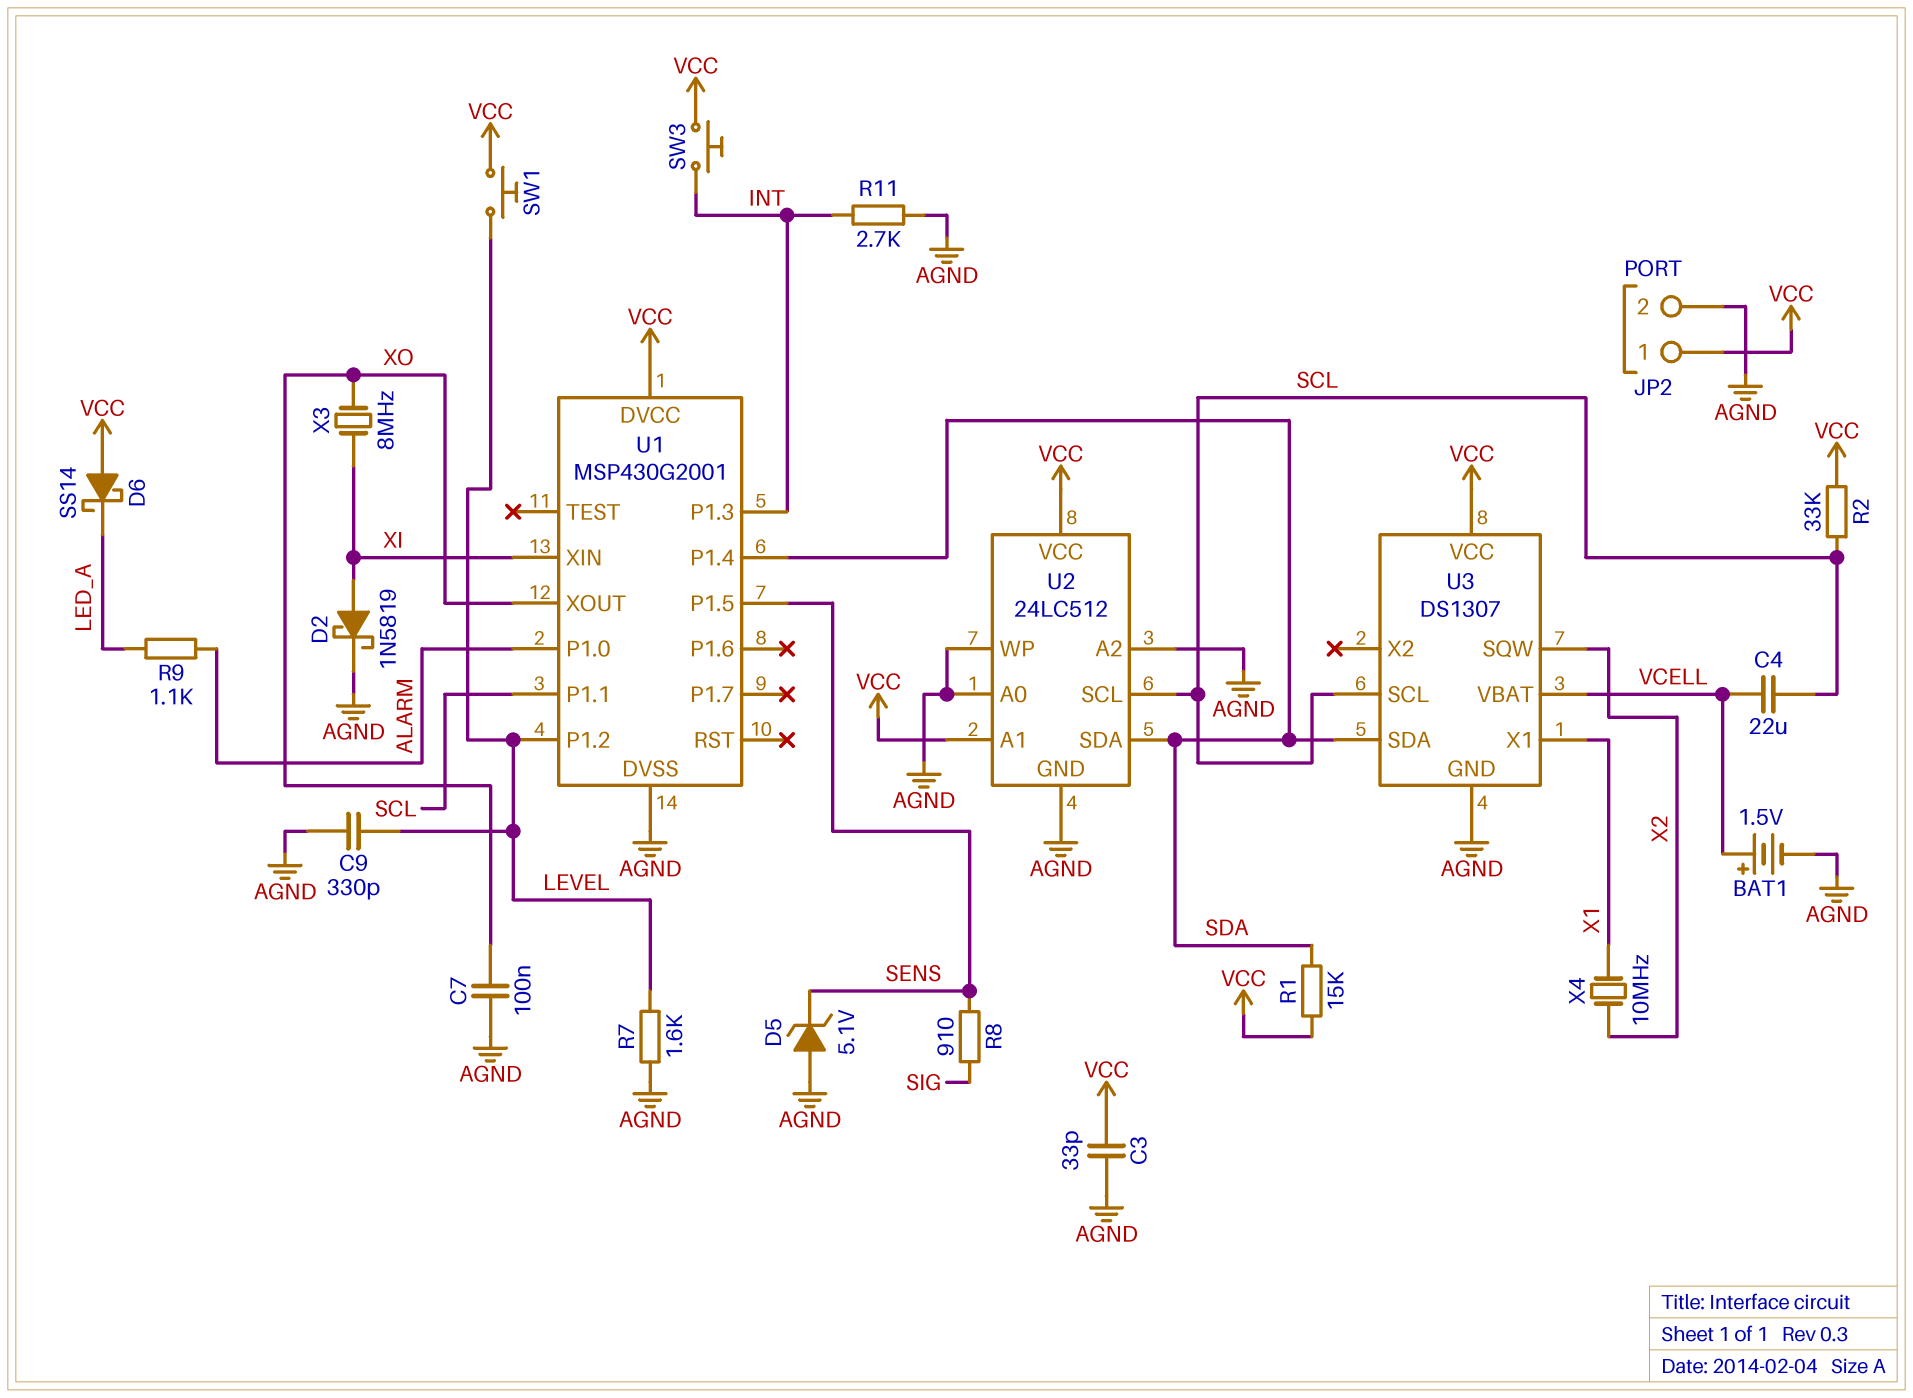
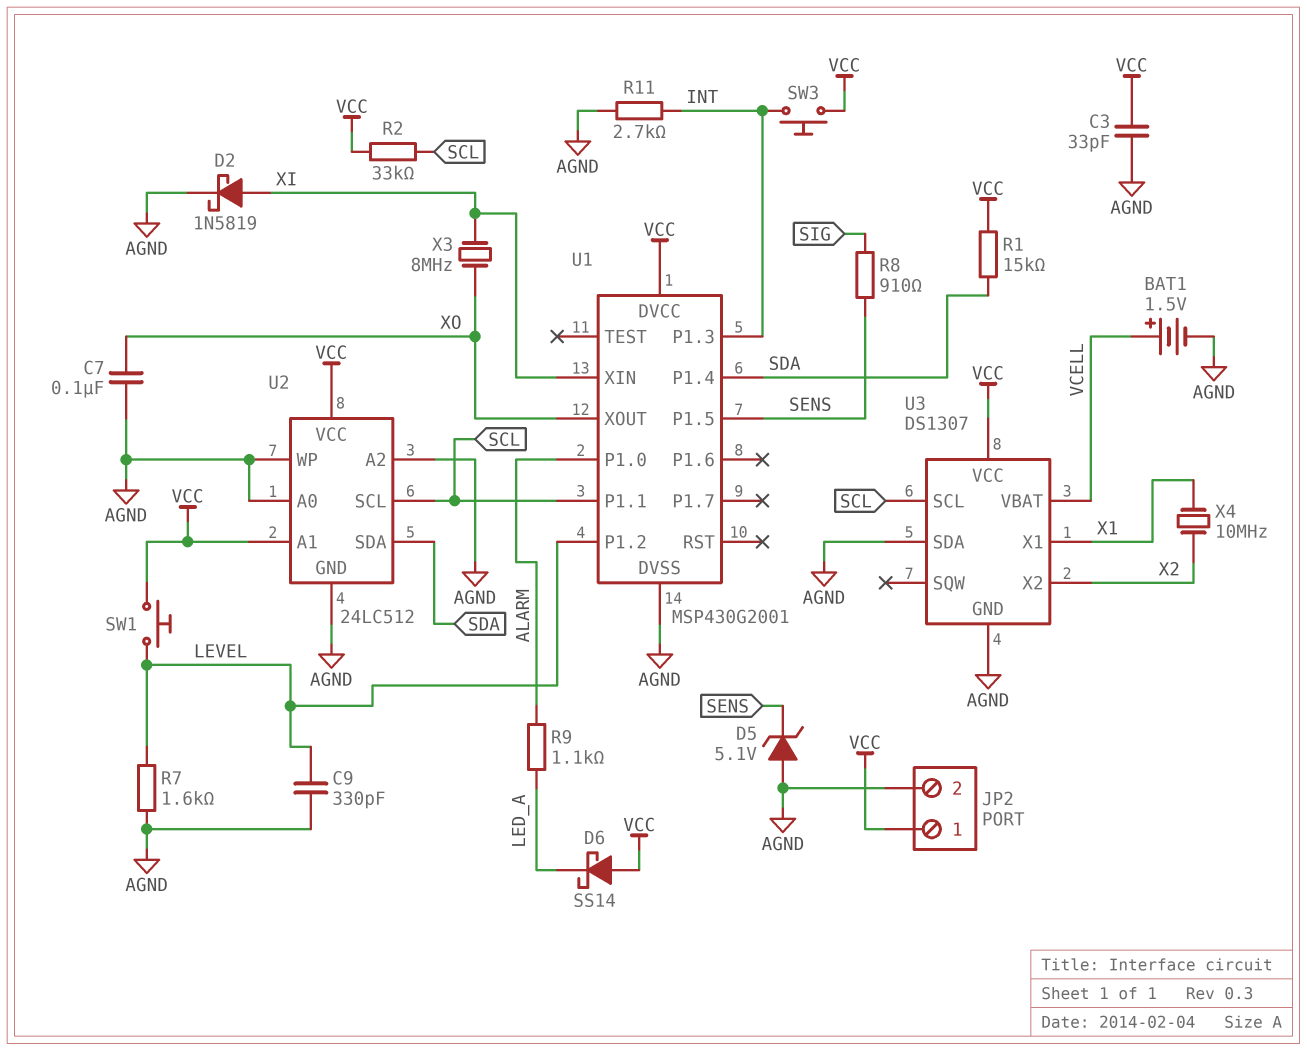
C4: 22uF (SCL, VCELL) -> none
U3 pin SDA: SDA -> AGND
U3 pin SQW: X2 -> none
U3 pin X2: none -> X2

